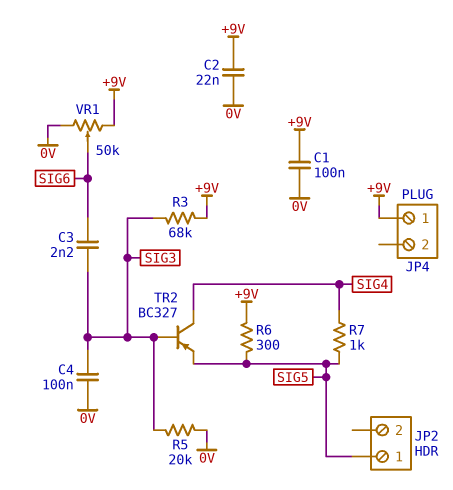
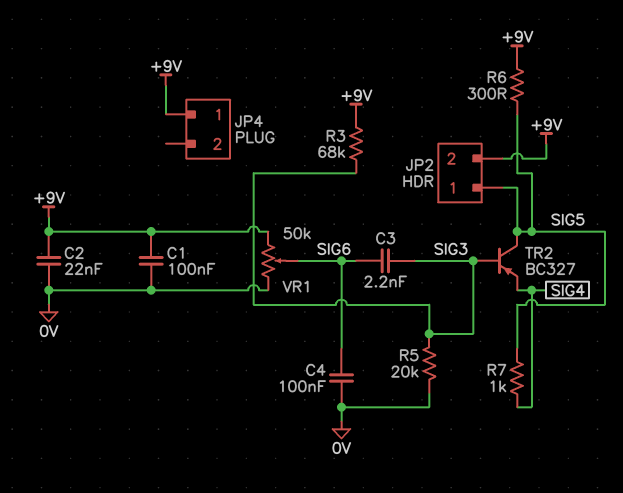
C4: 100nF (0V, SIG3) -> 100nF (0V, SIG6)
JP2 pin 2: none -> +9V
TR2: PNP BC327 (B SIG3, C SIG4, E SIG5) -> PNP BC327 (B SIG3, C SIG5, E SIG4)

